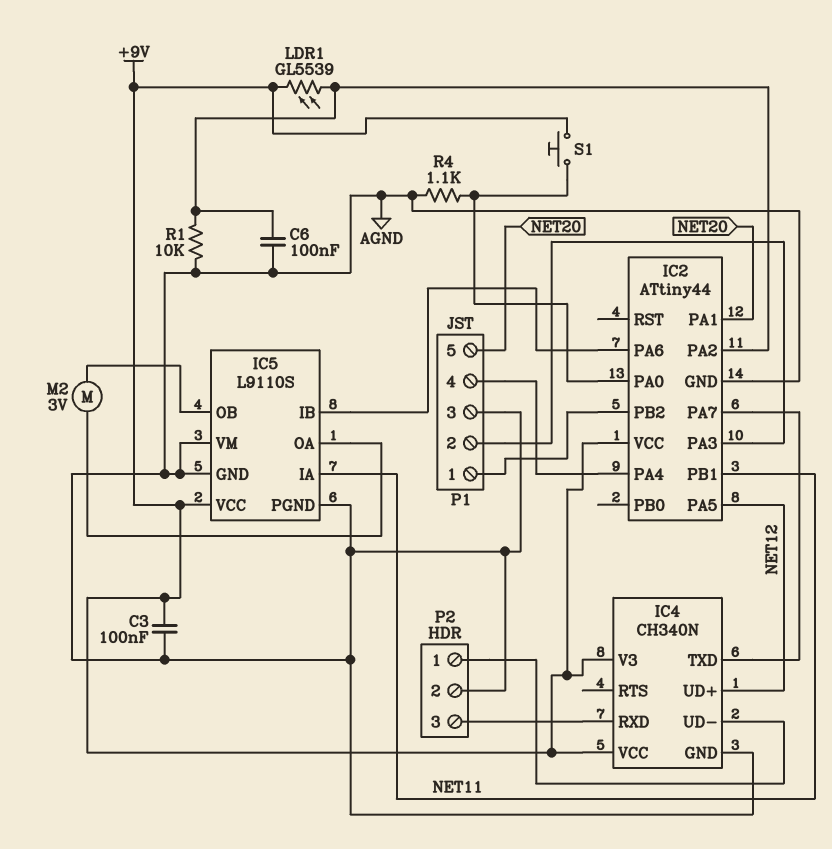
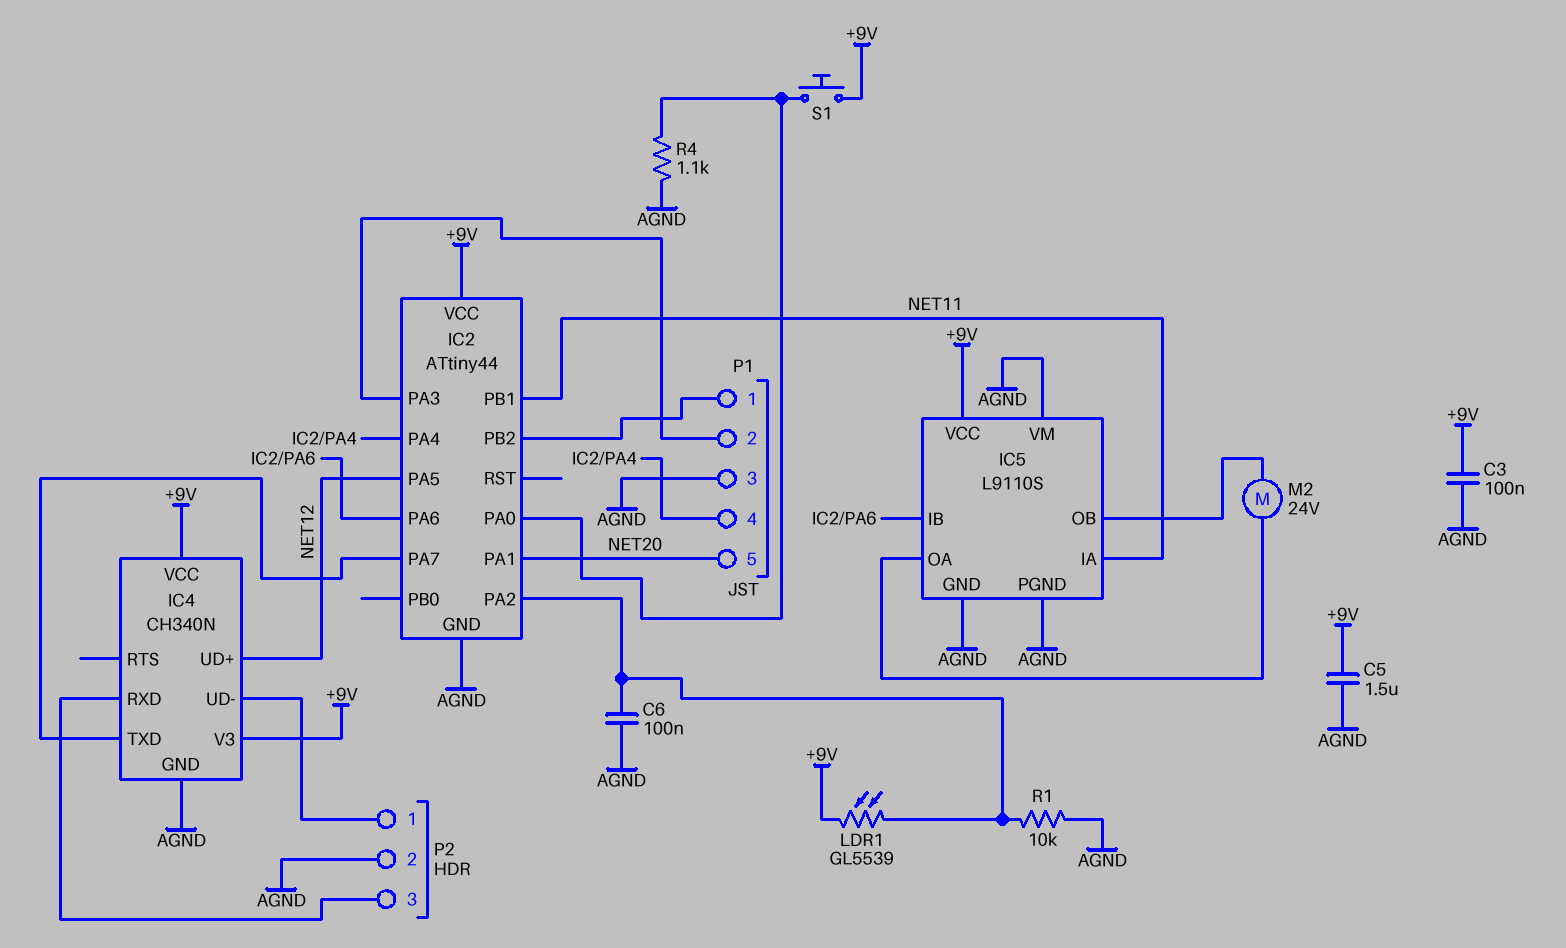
C5: none -> 1.5uF (+9V, AGND)
M2: motor 3V (IC5/OA, IC5/OB) -> motor 24V (IC5/OA, IC5/OB)

